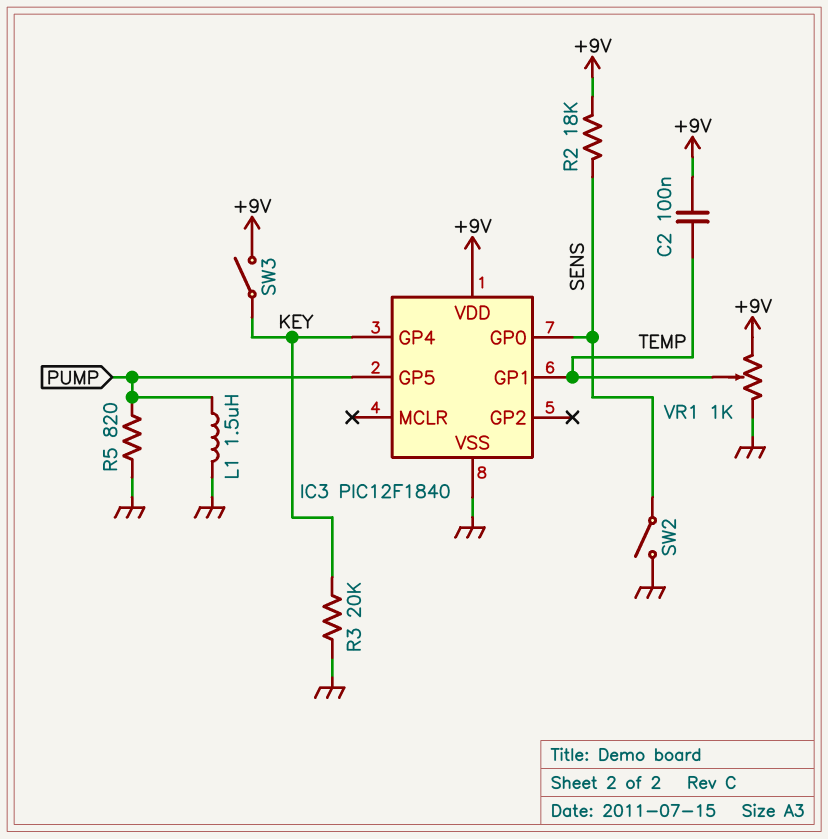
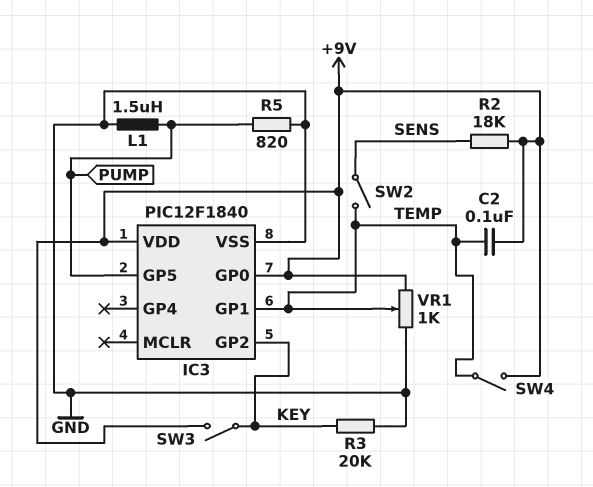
IC3 pin GP0: SENS -> +9V
IC3 pin GP2: none -> KEY
IC3 pin GP4: KEY -> none
SW2: switch (GND, SENS) -> switch (SENS, TEMP)
SW4: none -> switch (+9V, TEMP)

